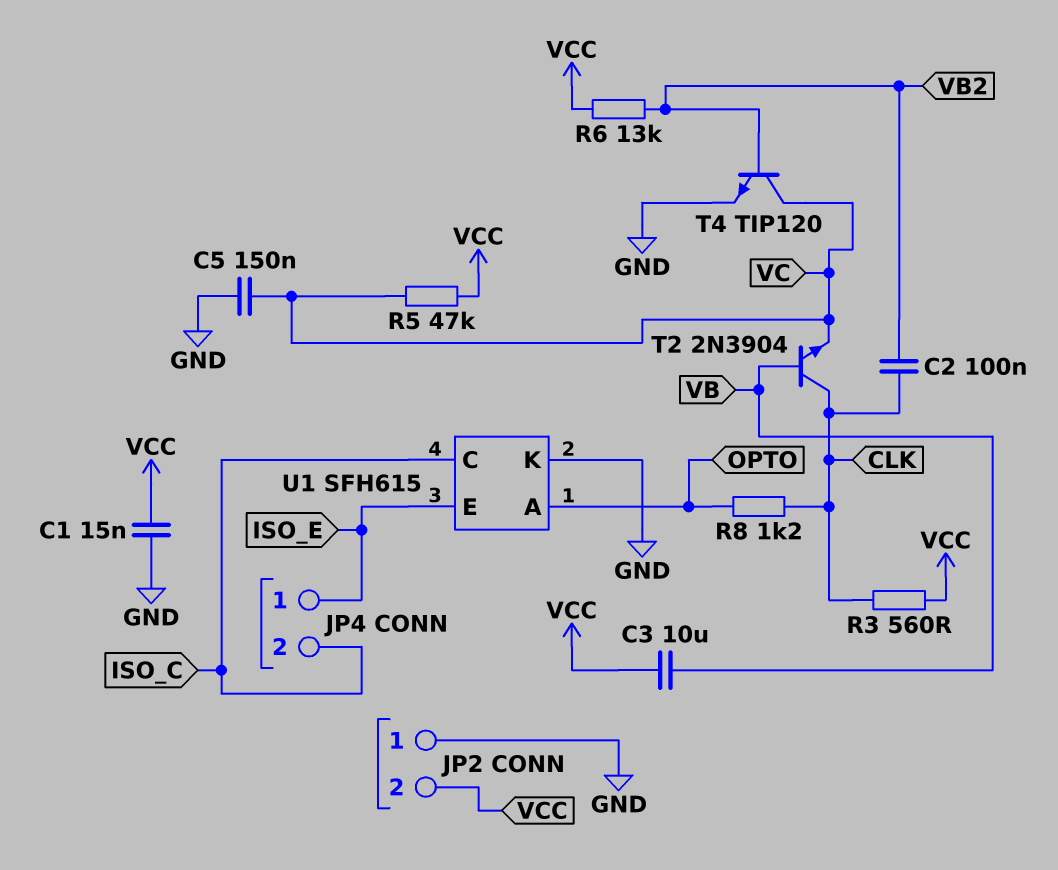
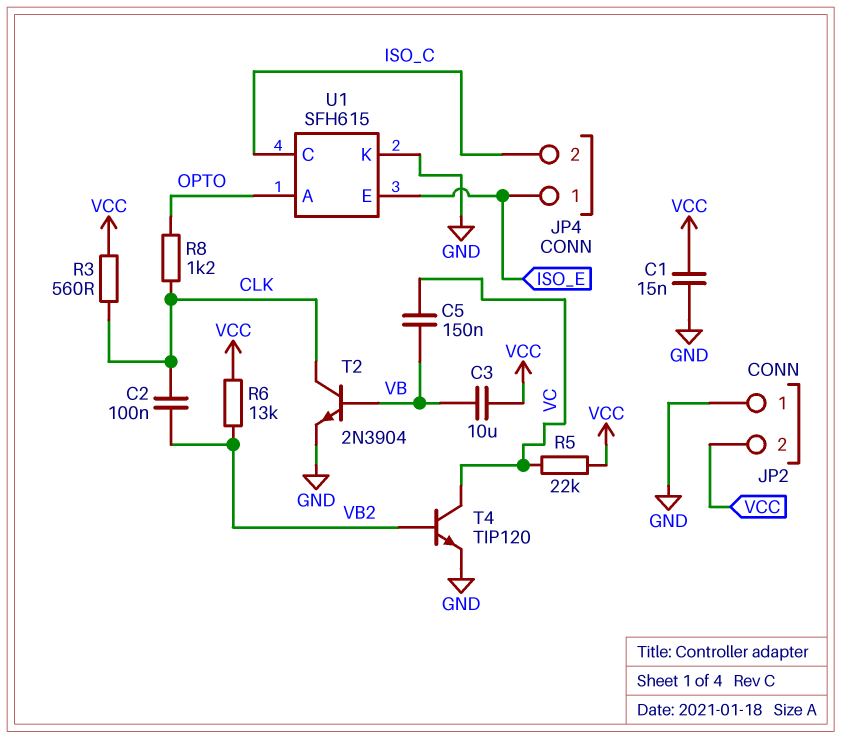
C5: 150nF (GND, VC) -> 150nF (VB, VC)
R5: 47k (VC, VCC) -> 22k (VC, VCC)
T2: NPN 2N3904 (B VB, C CLK, E VC) -> NPN 2N3904 (B VB, C CLK, E GND)

